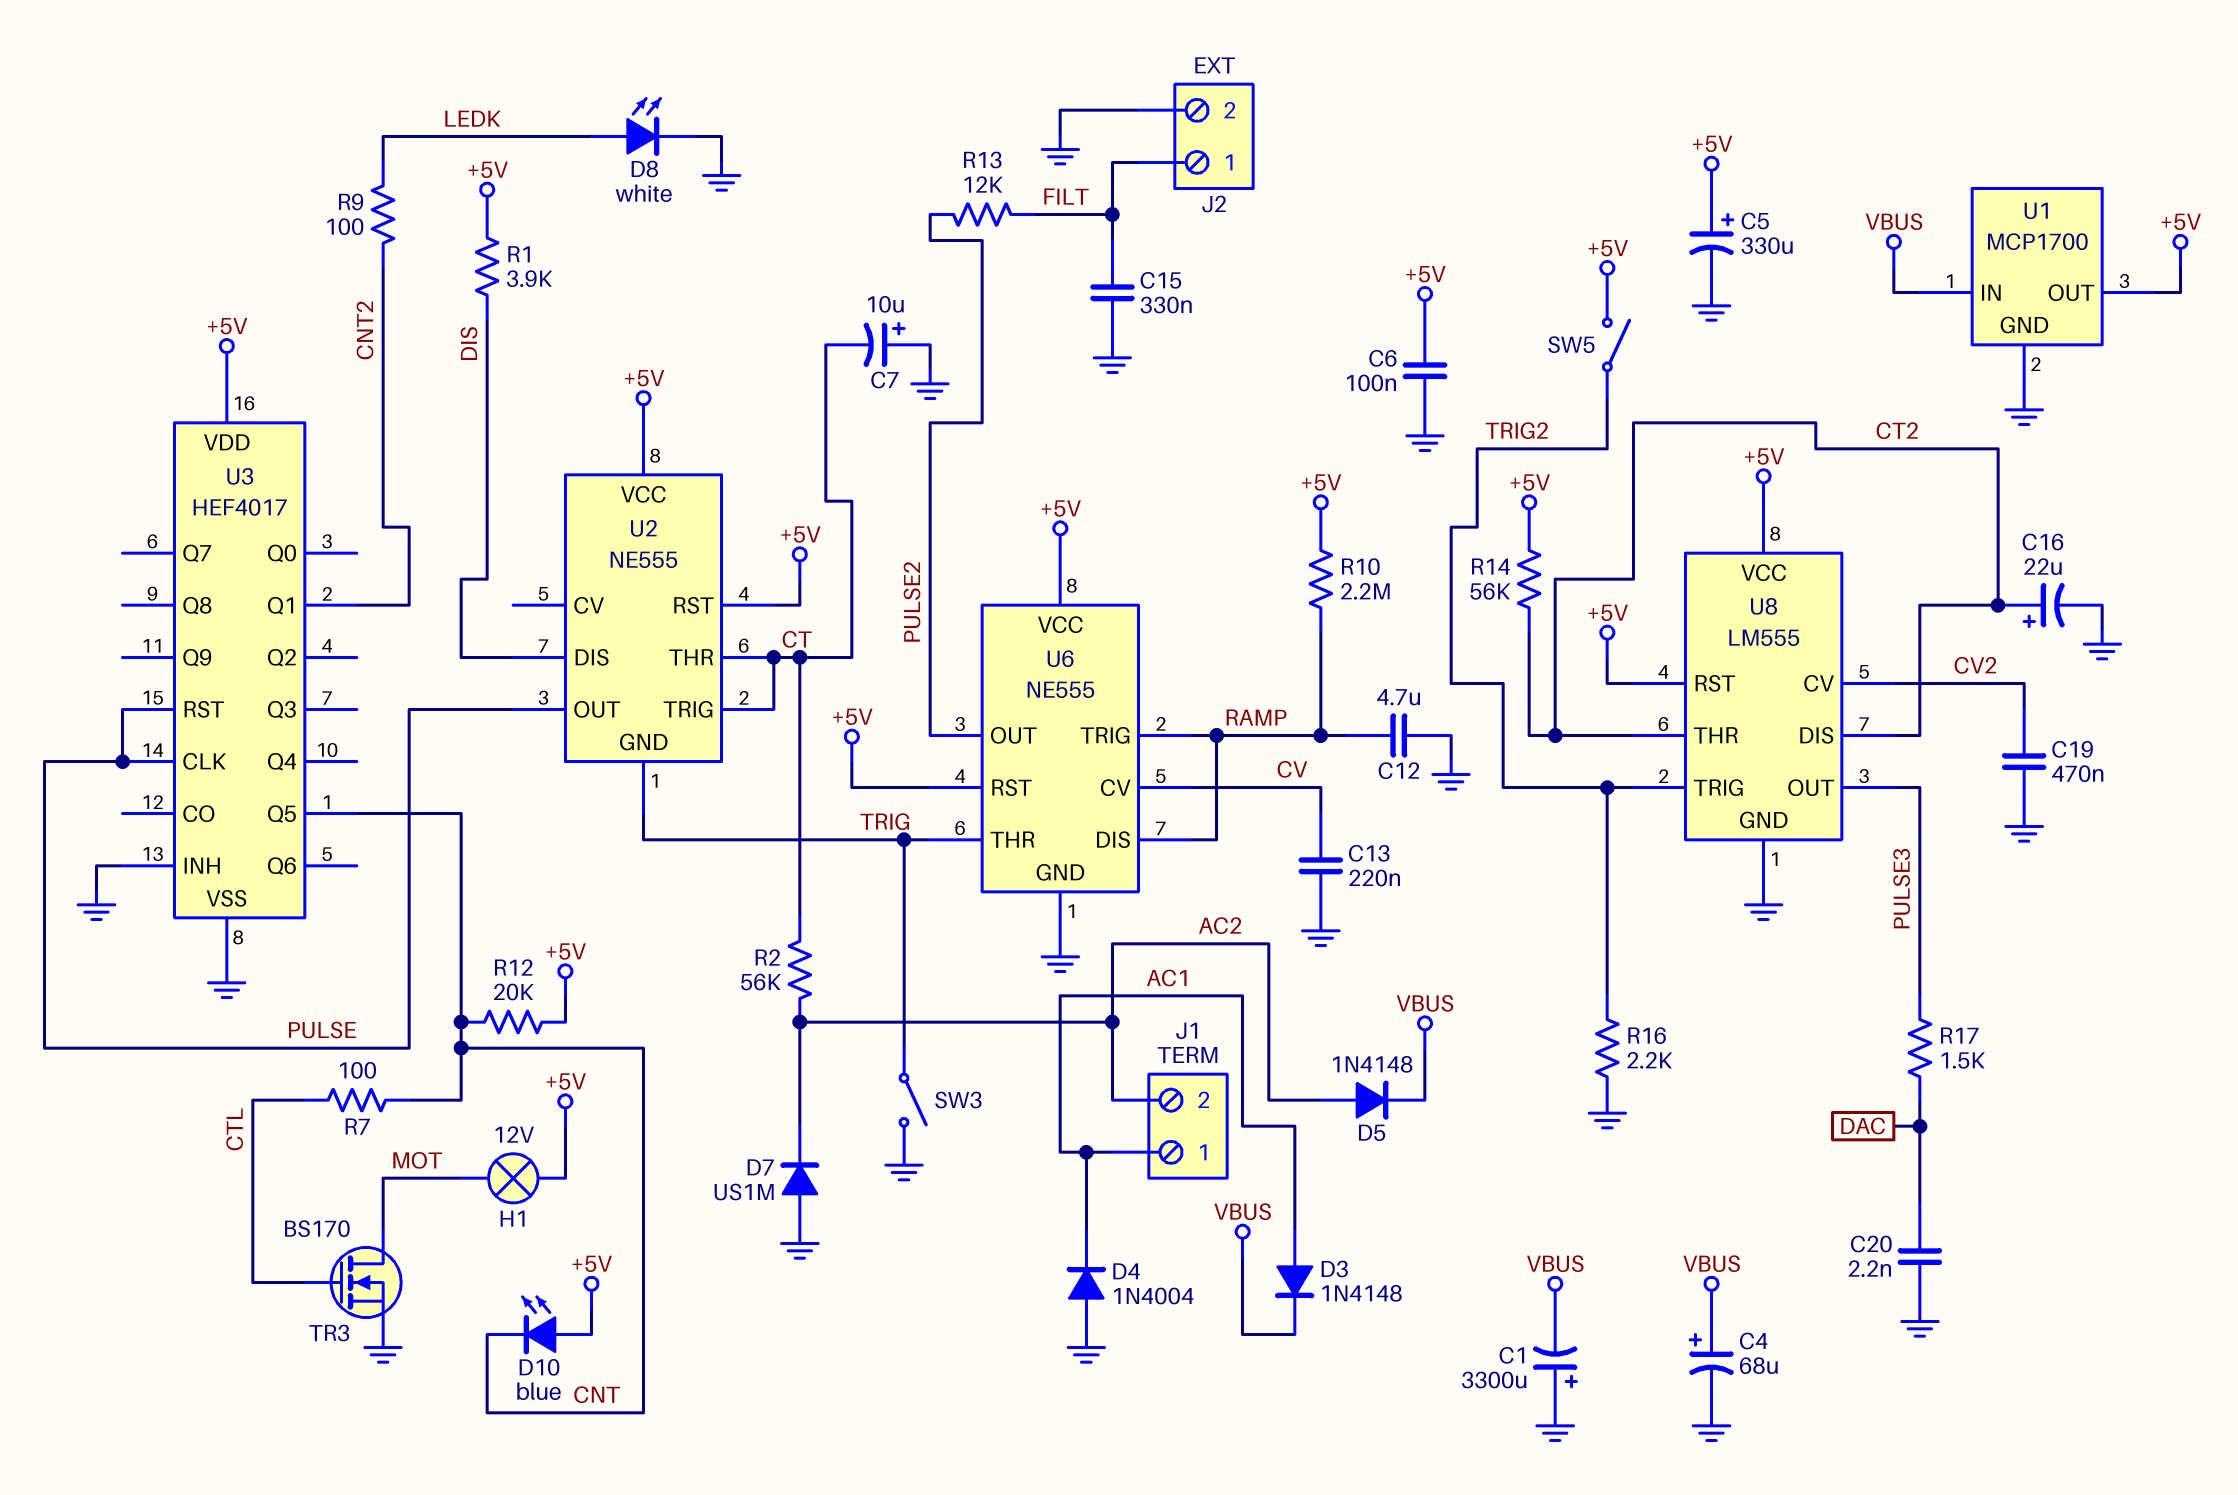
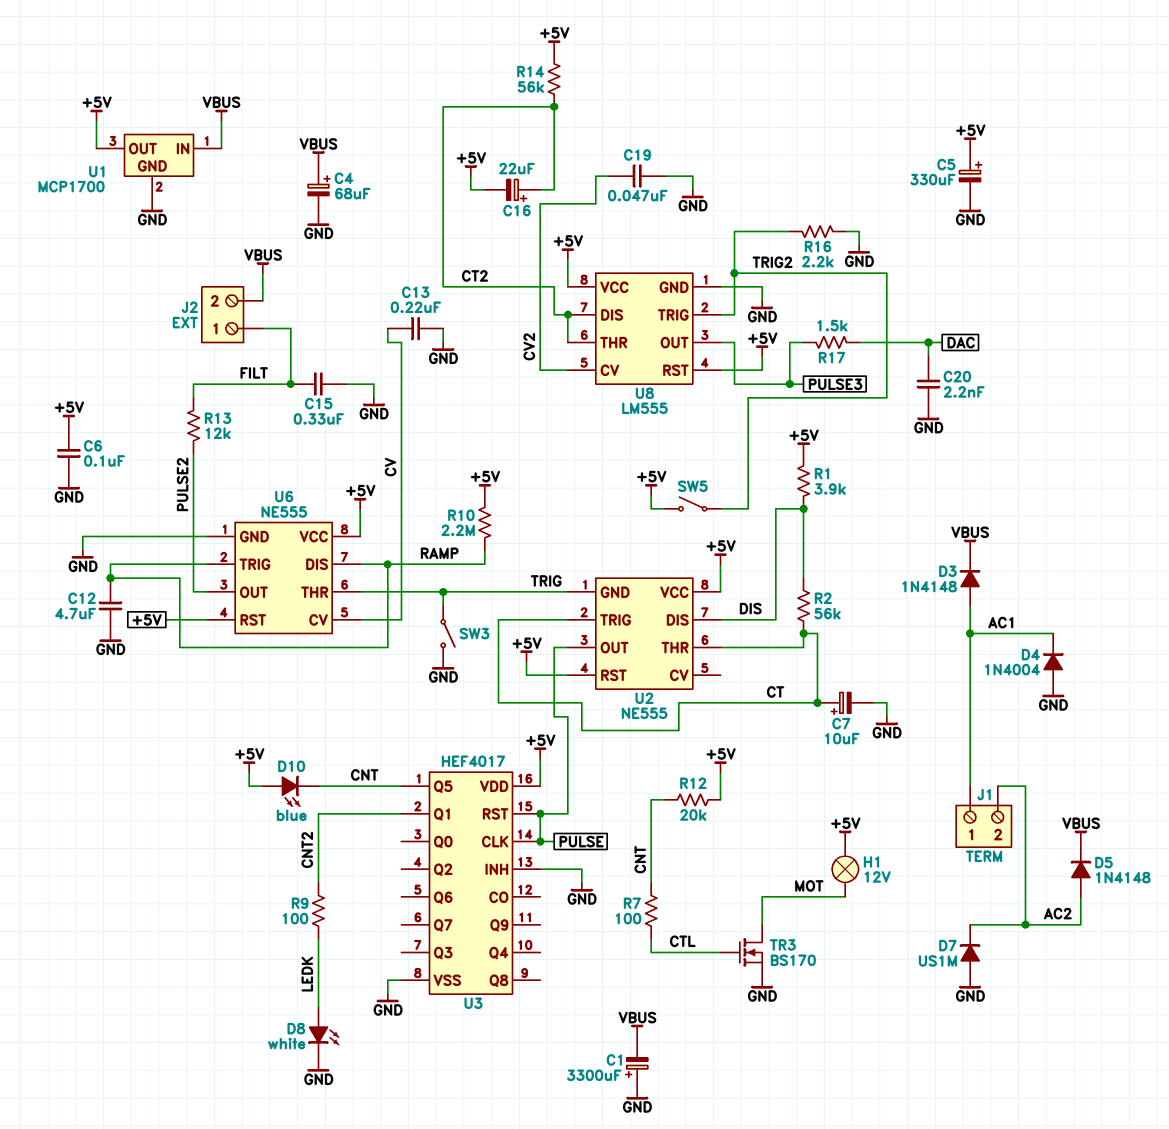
C7: 10uF (plus GND, minus CT) -> 10uF (plus CT, minus GND)
C16: 22uF (plus CT2, minus GND) -> 22uF (plus CT2, minus +5V)
C19: 470nF (CV2, GND) -> 47nF (CV2, GND)
J2 pin 2: GND -> VBUS
R2: 56k (AC2, CT) -> 56k (CT, DIS)

